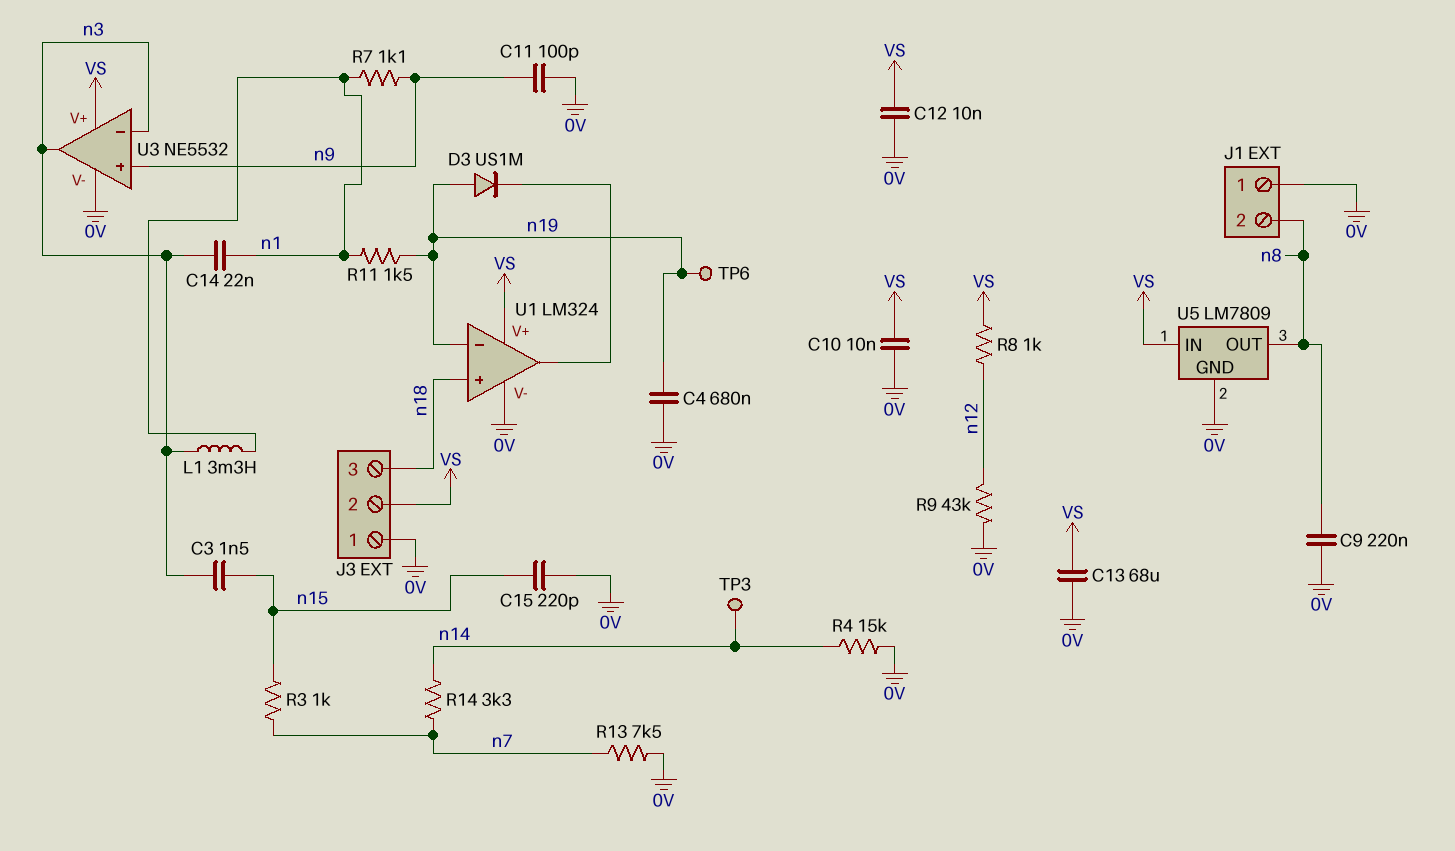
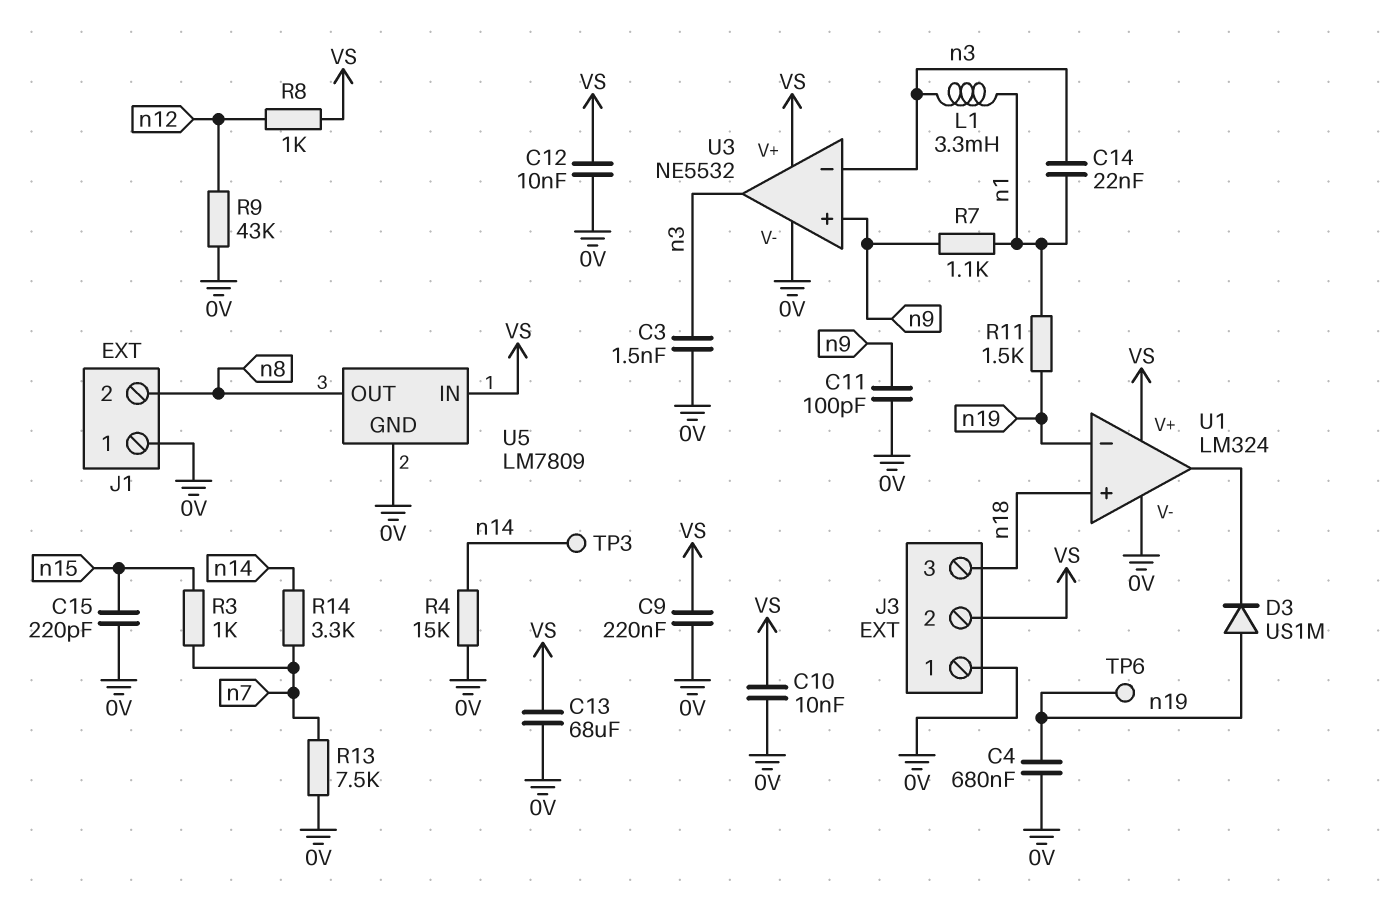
C3: 1.5nF (n3, n15) -> 1.5nF (0V, n3)
C9: 220nF (0V, n8) -> 220nF (0V, VS)

